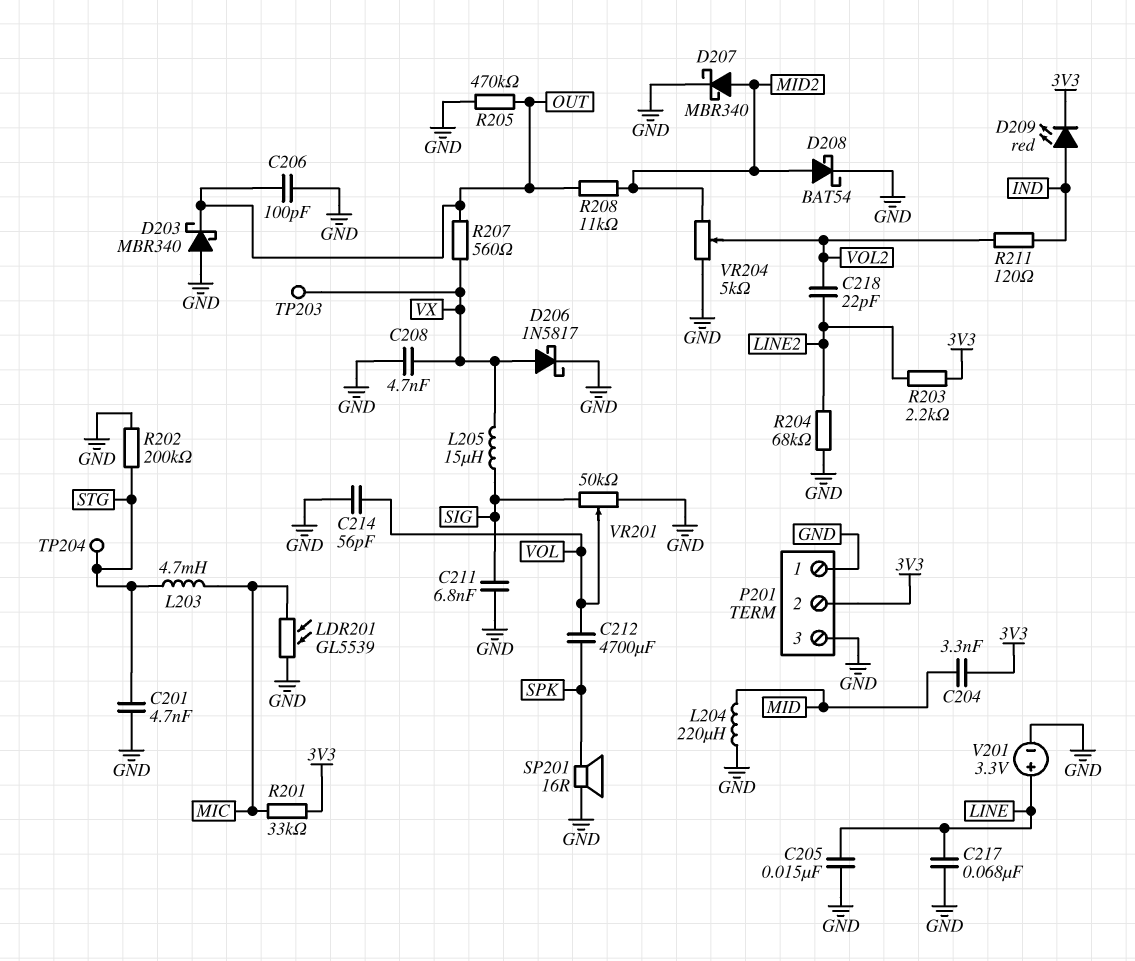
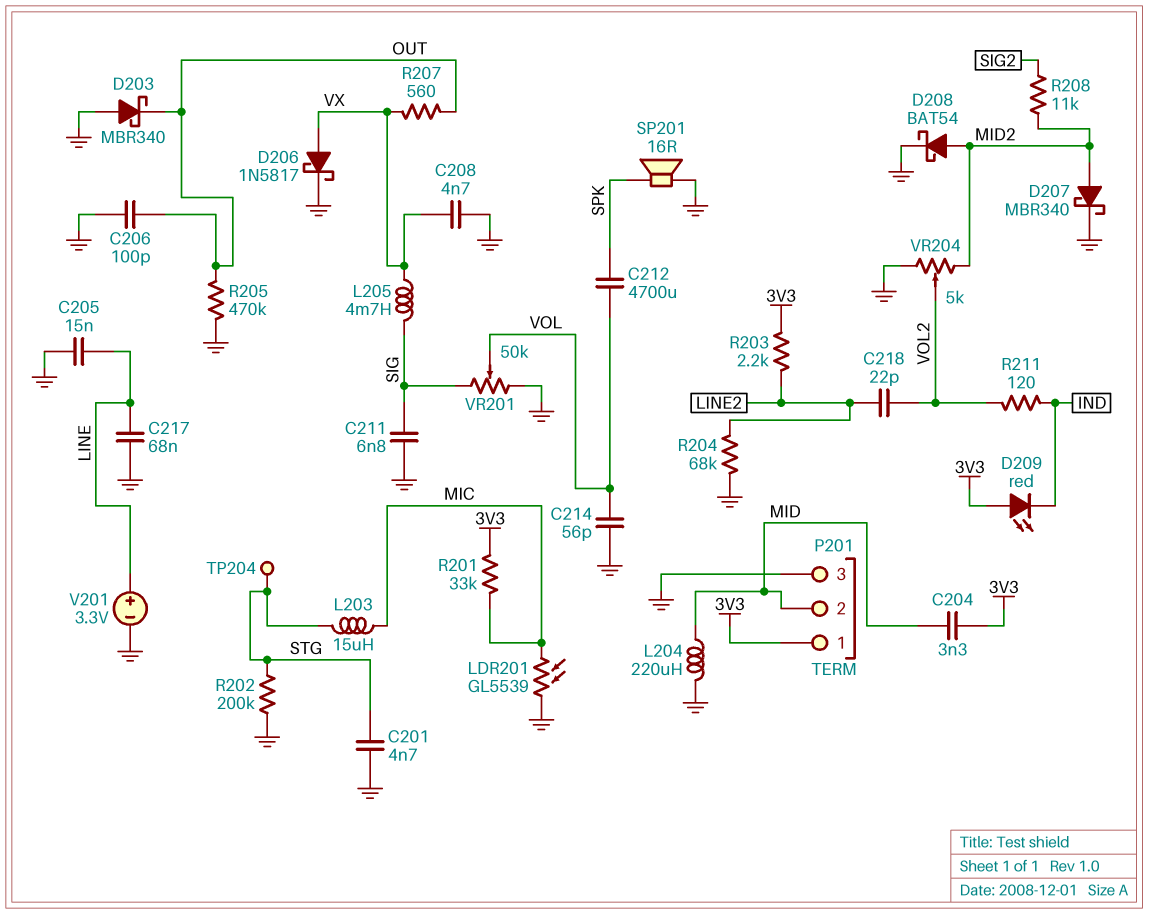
D209: LED red (A IND, K 3V3) -> LED red (A 3V3, K IND)
L203: 4.7mH (MIC, STG) -> 15uH (MIC, STG)
L205: 15uH (SIG, VX) -> 4.7mH (SIG, VX)
P201 pin 1: GND -> 3V3
P201 pin 2: 3V3 -> MID
R208: 11k (MID2, OUT) -> 11k (MID2, SIG2)
TP203: test point (VX) -> none

